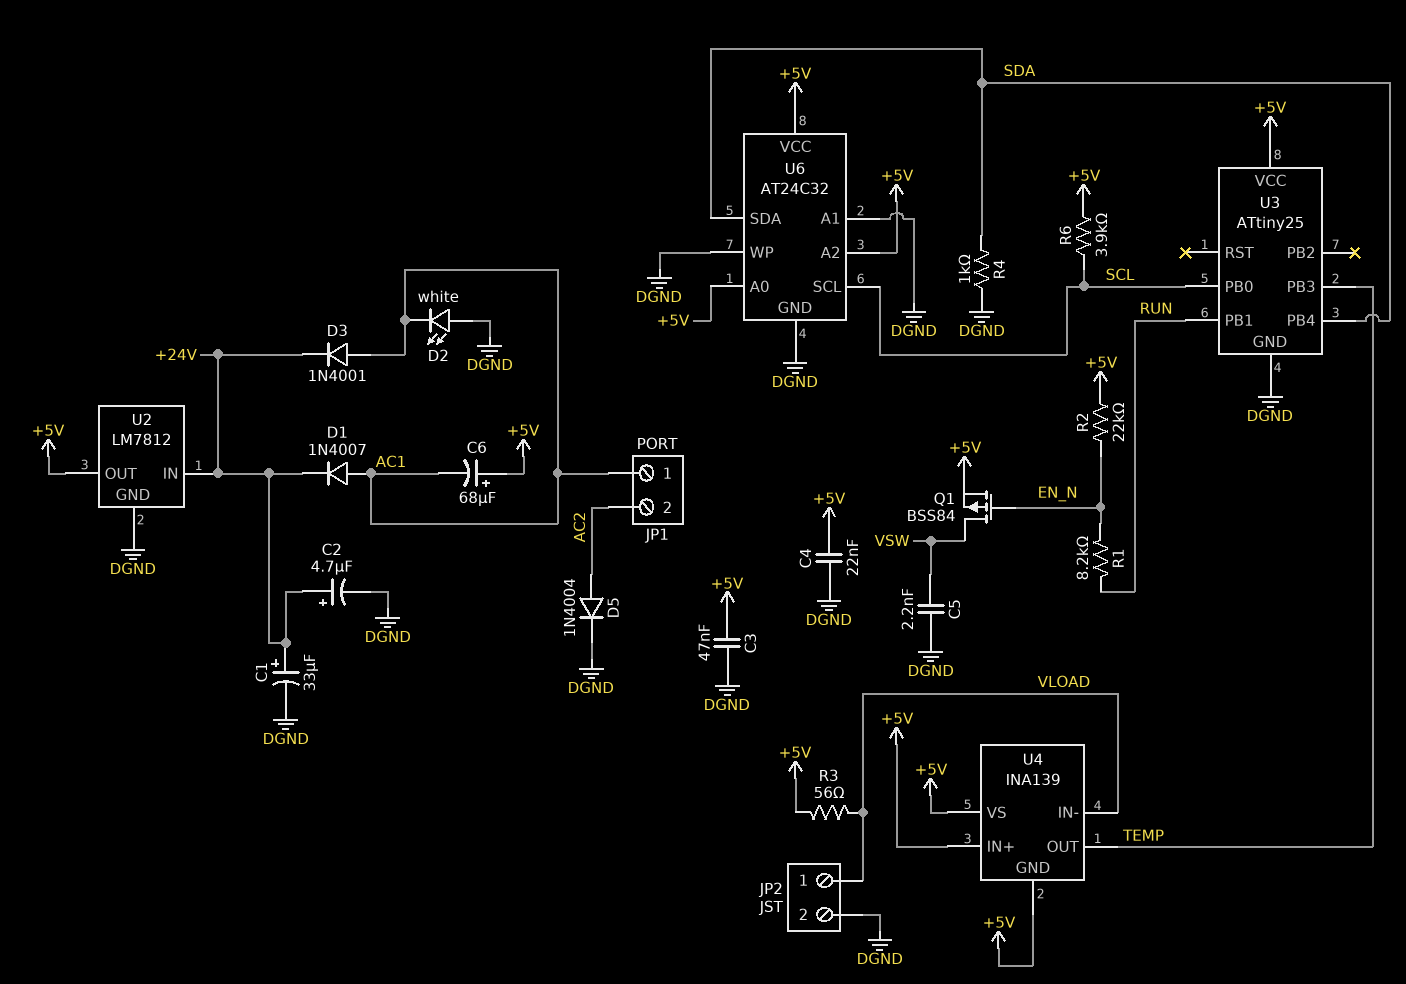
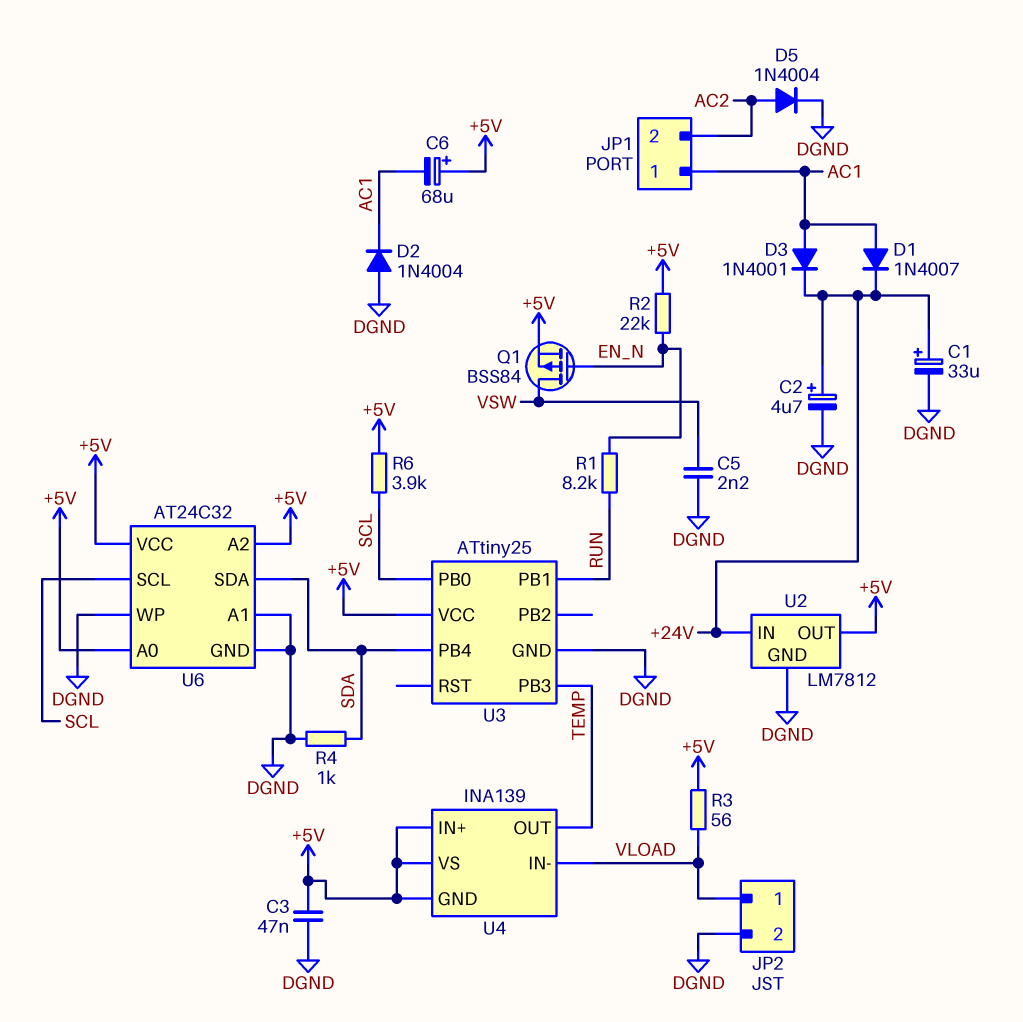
C4: 22nF (+5V, DGND) -> none
D2: LED white (A DGND, K AC1) -> diode 1N4004 (A DGND, K AC1)

